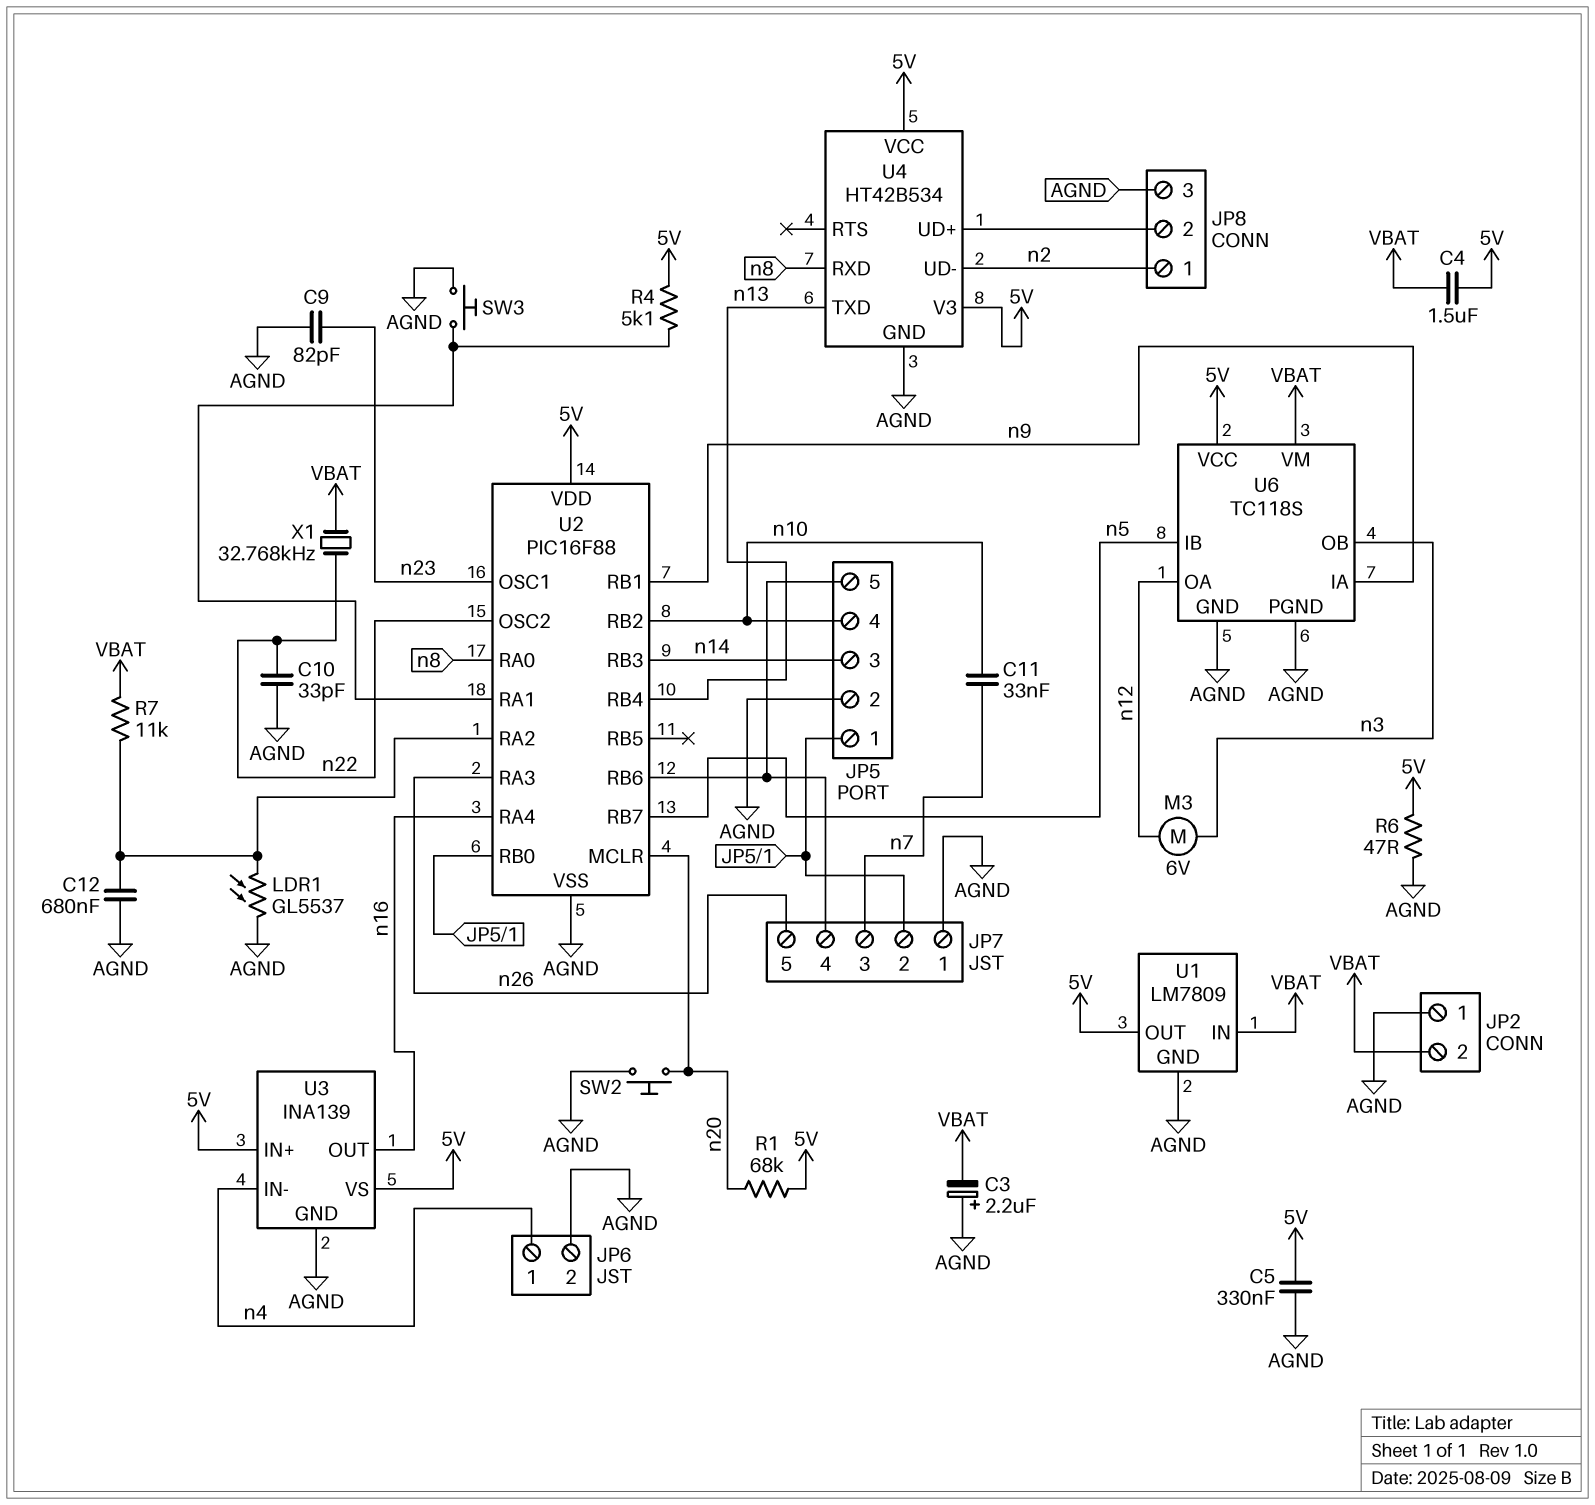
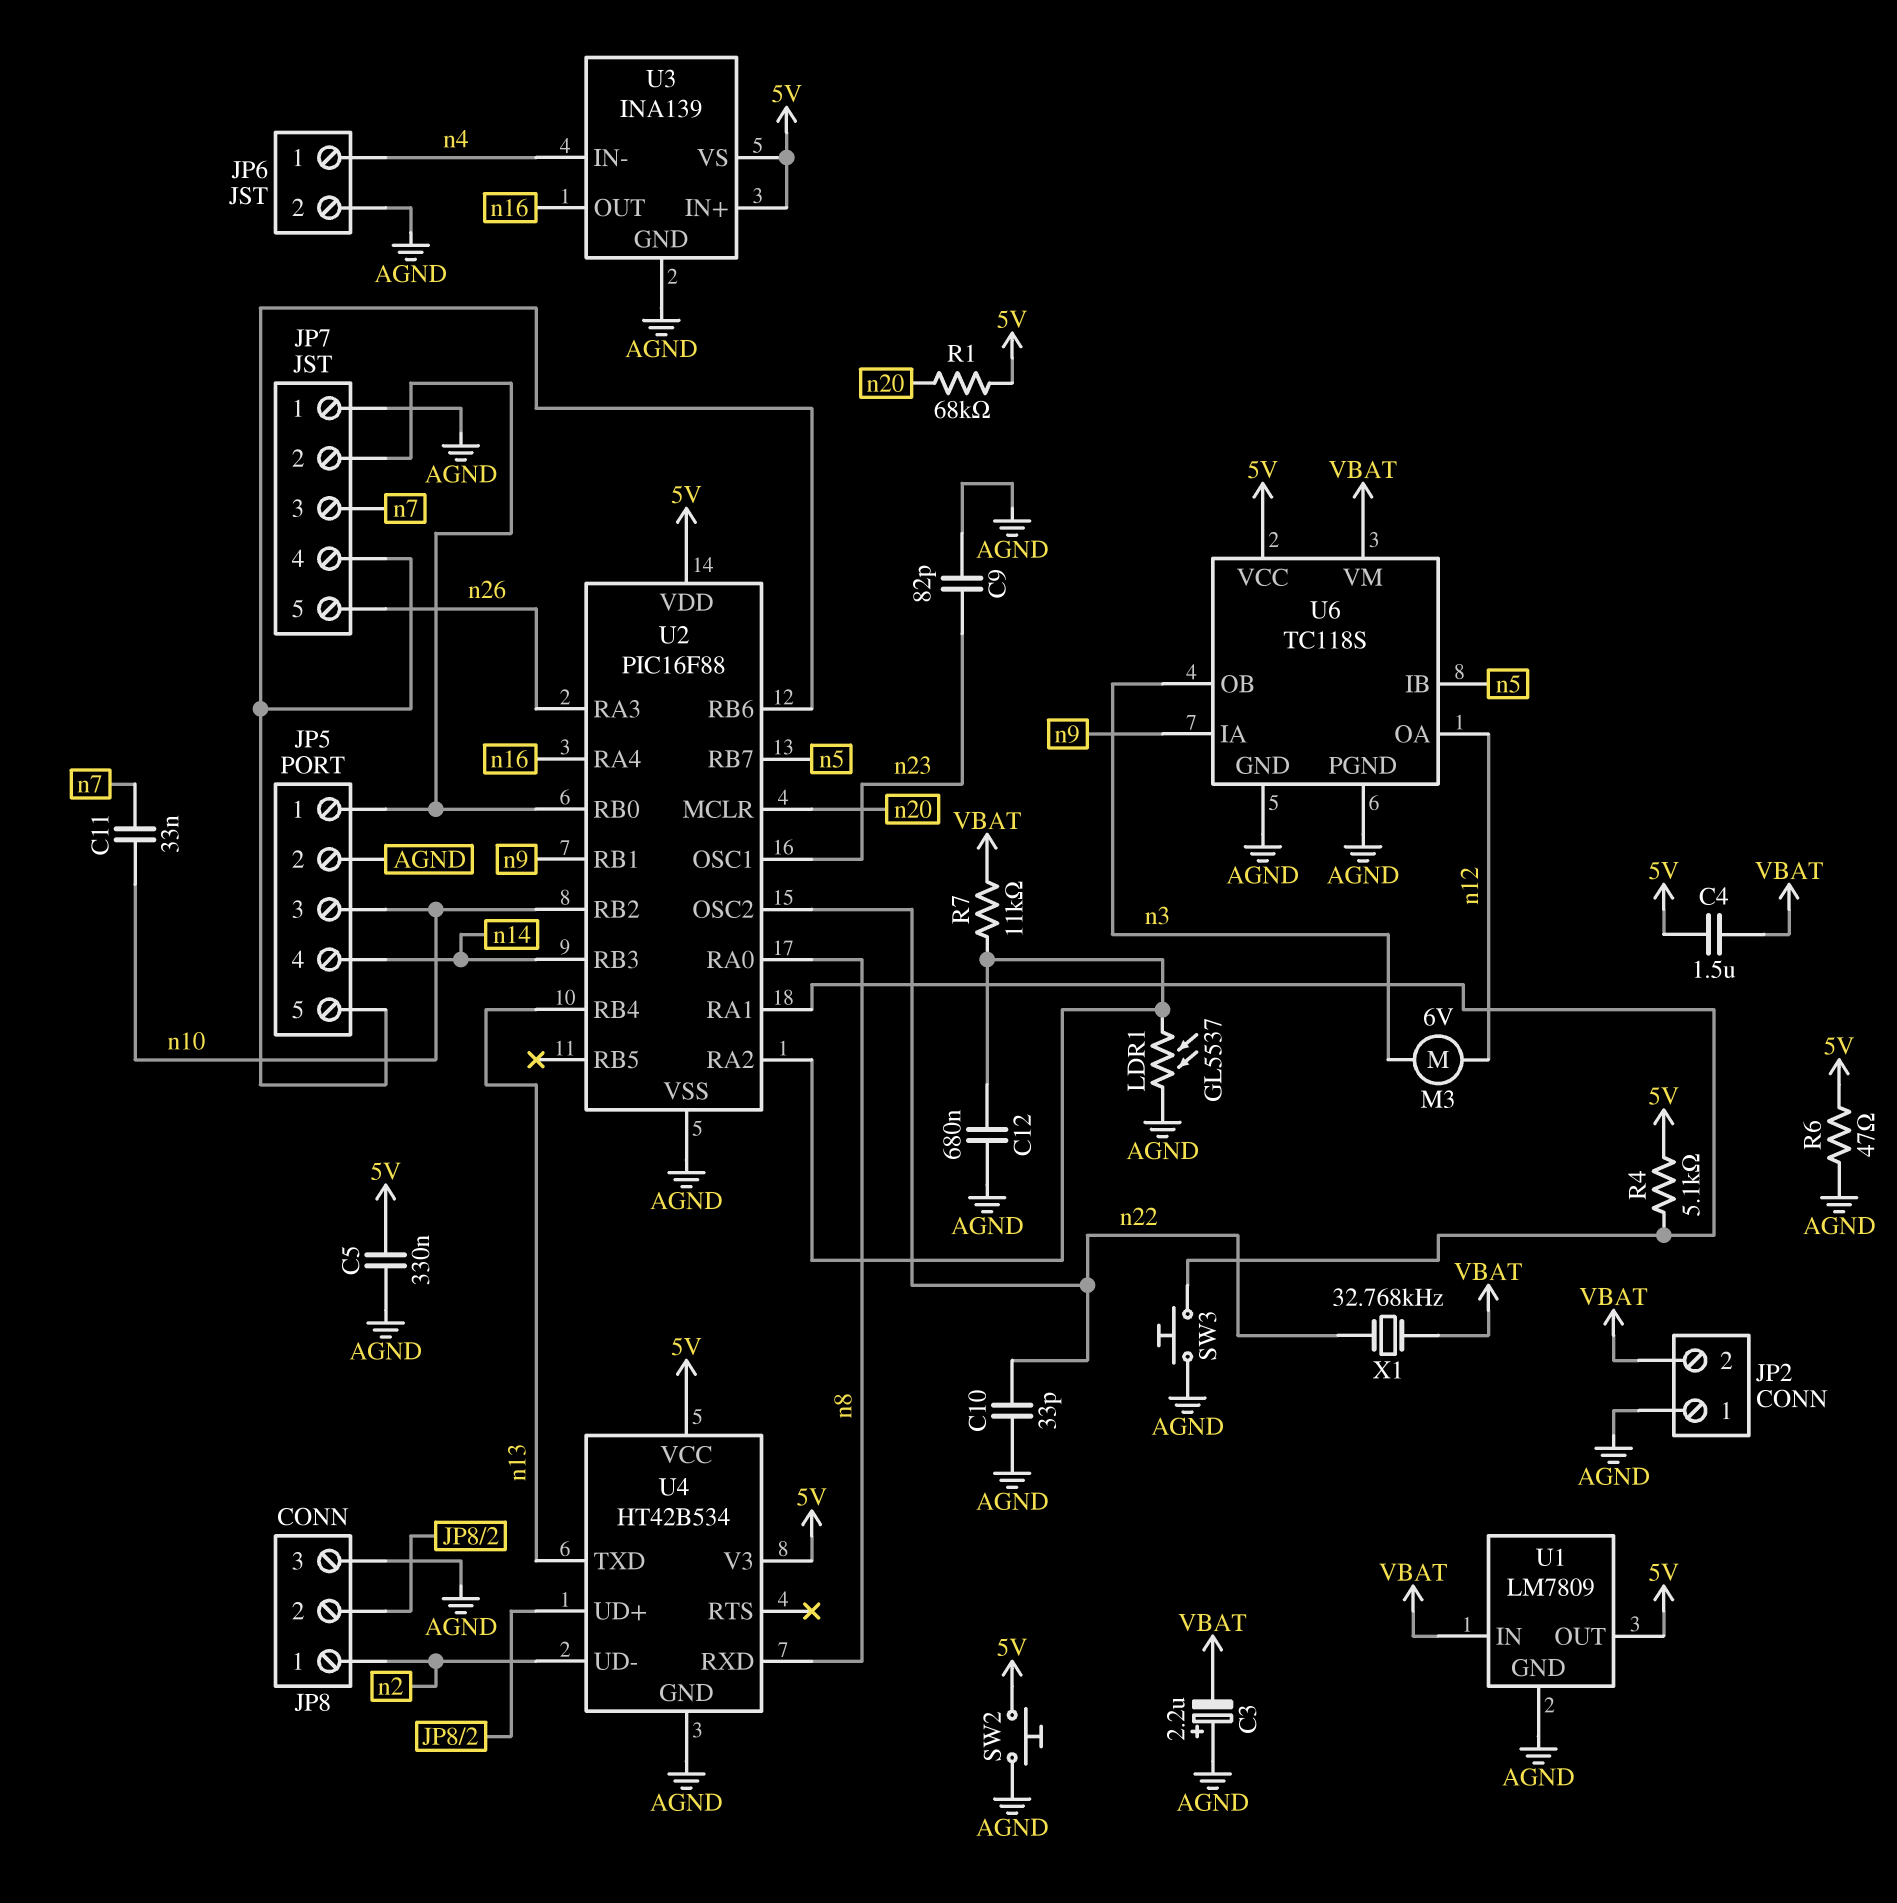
JP5 pin 3: n14 -> n10
JP5 pin 4: n10 -> n14
SW2: button (AGND, n20) -> button (5V, AGND)

